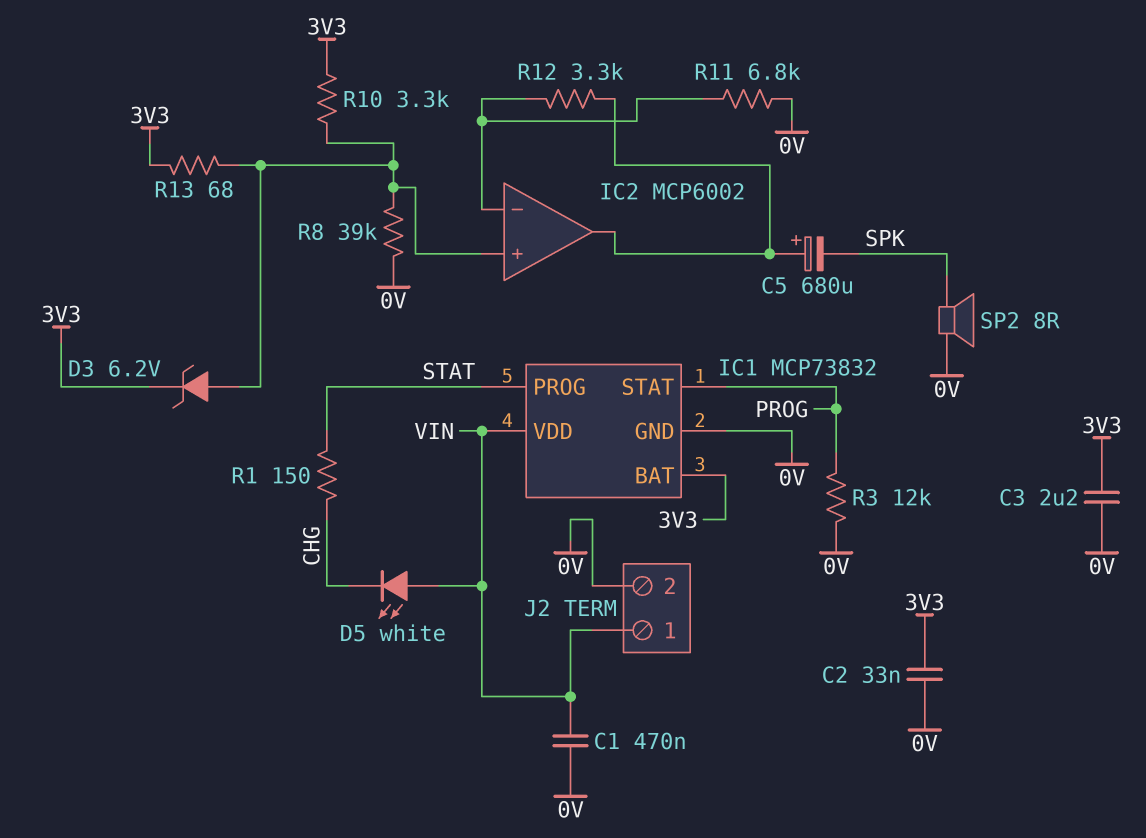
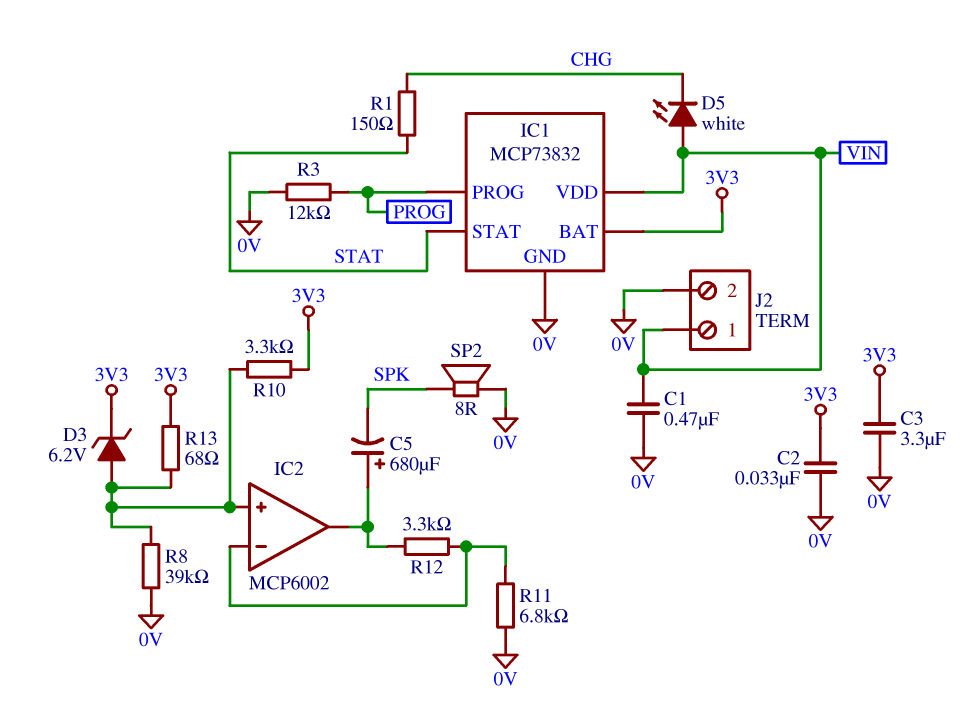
C3: 2.2uF (0V, 3V3) -> 3.3uF (0V, 3V3)
IC1 pin PROG: STAT -> PROG
IC1 pin STAT: PROG -> STAT

